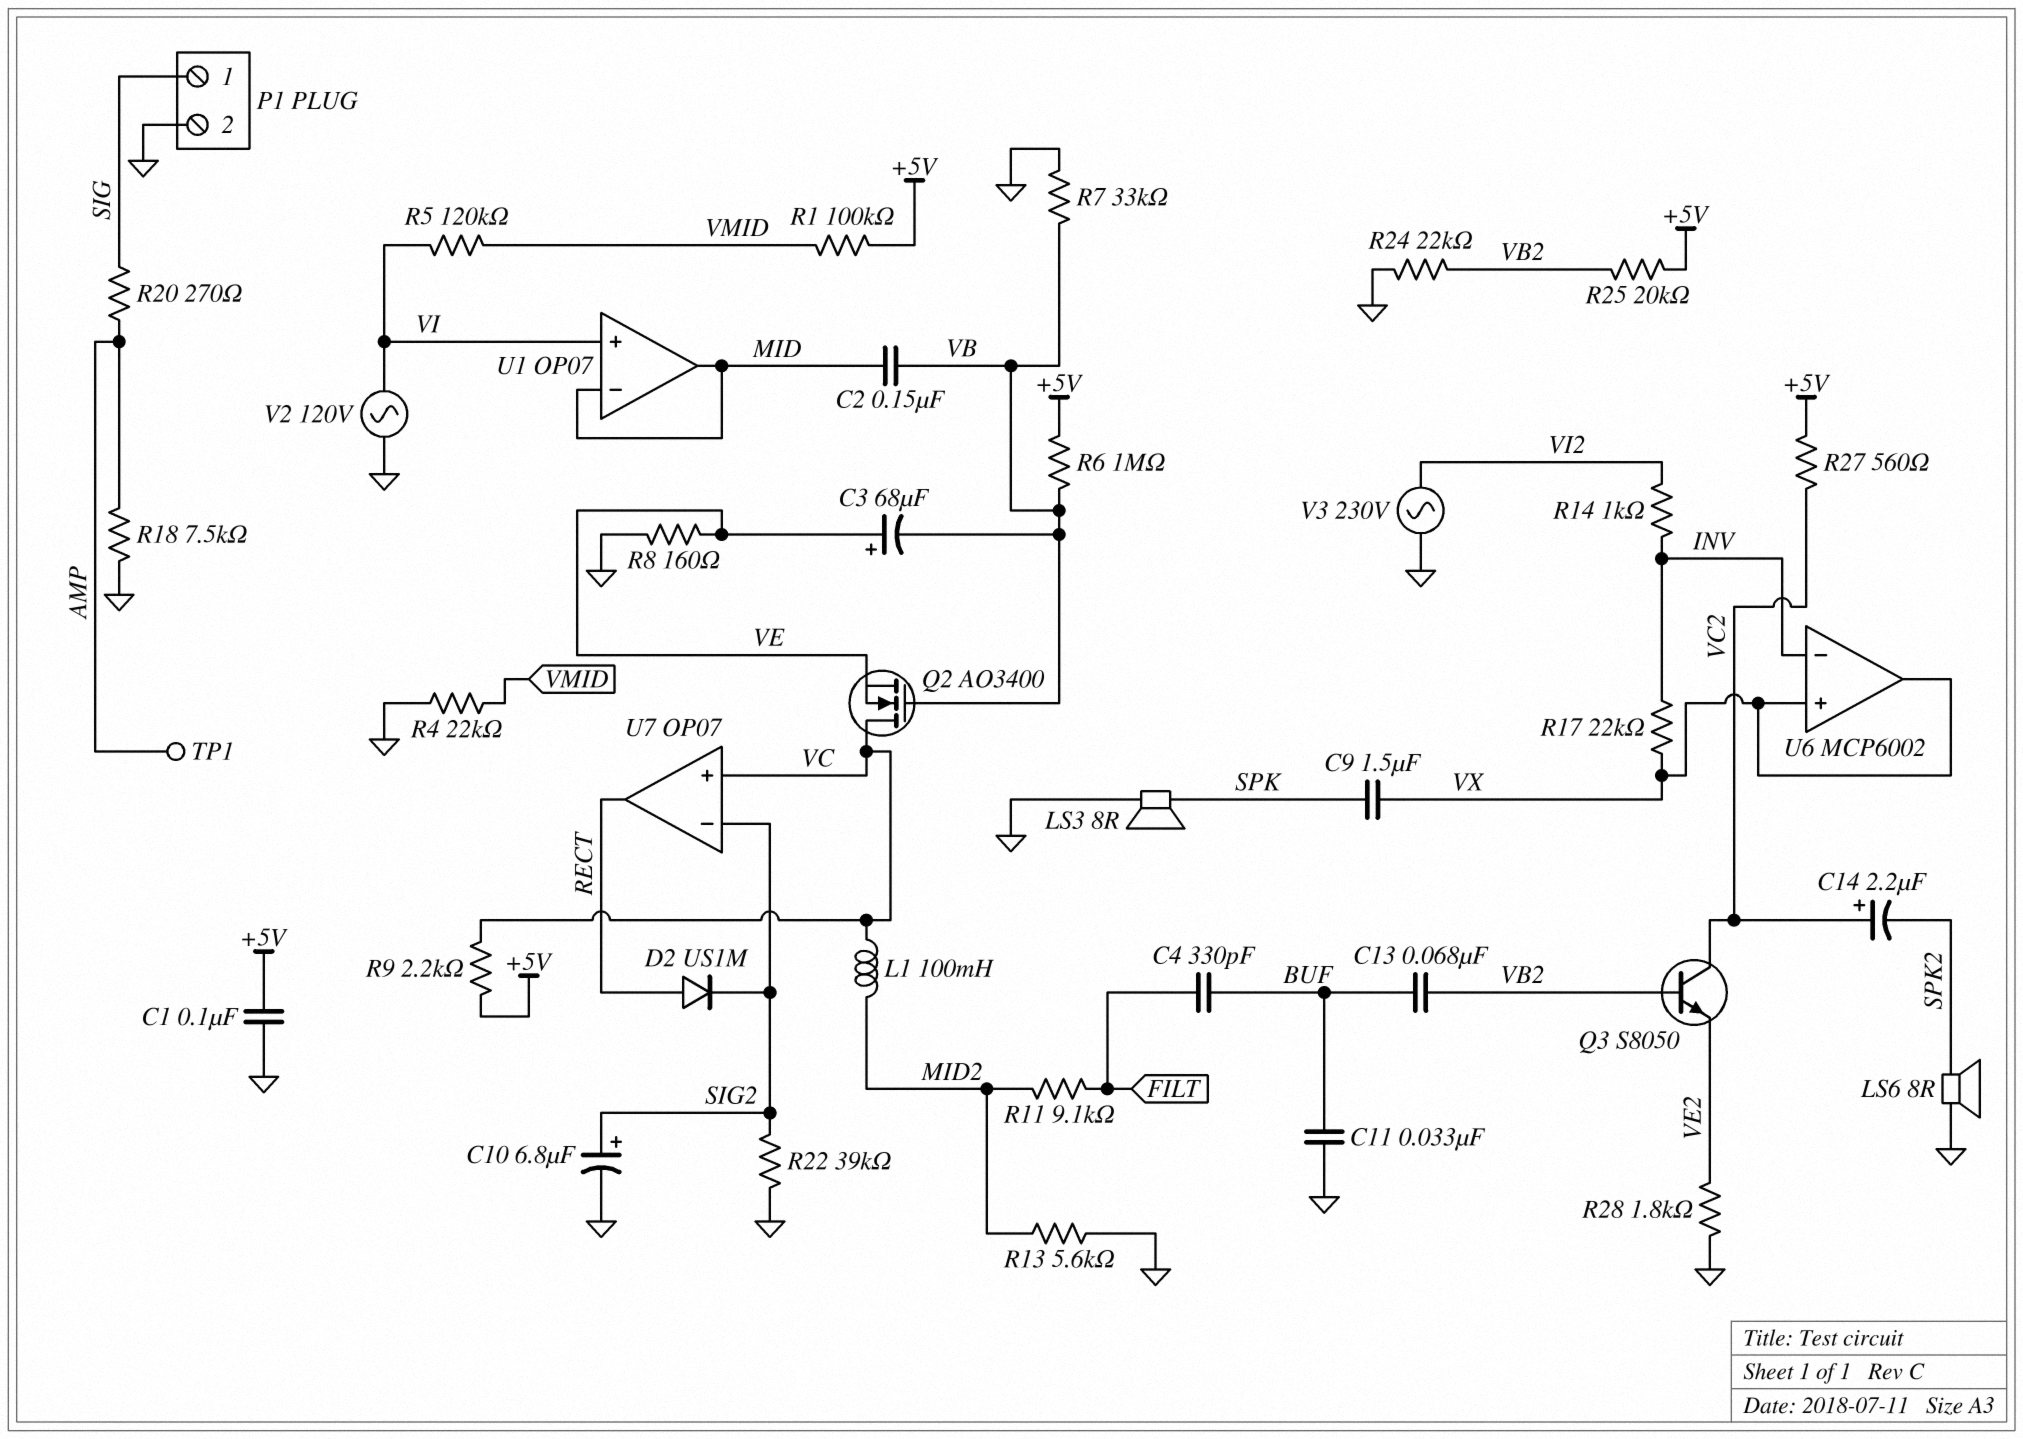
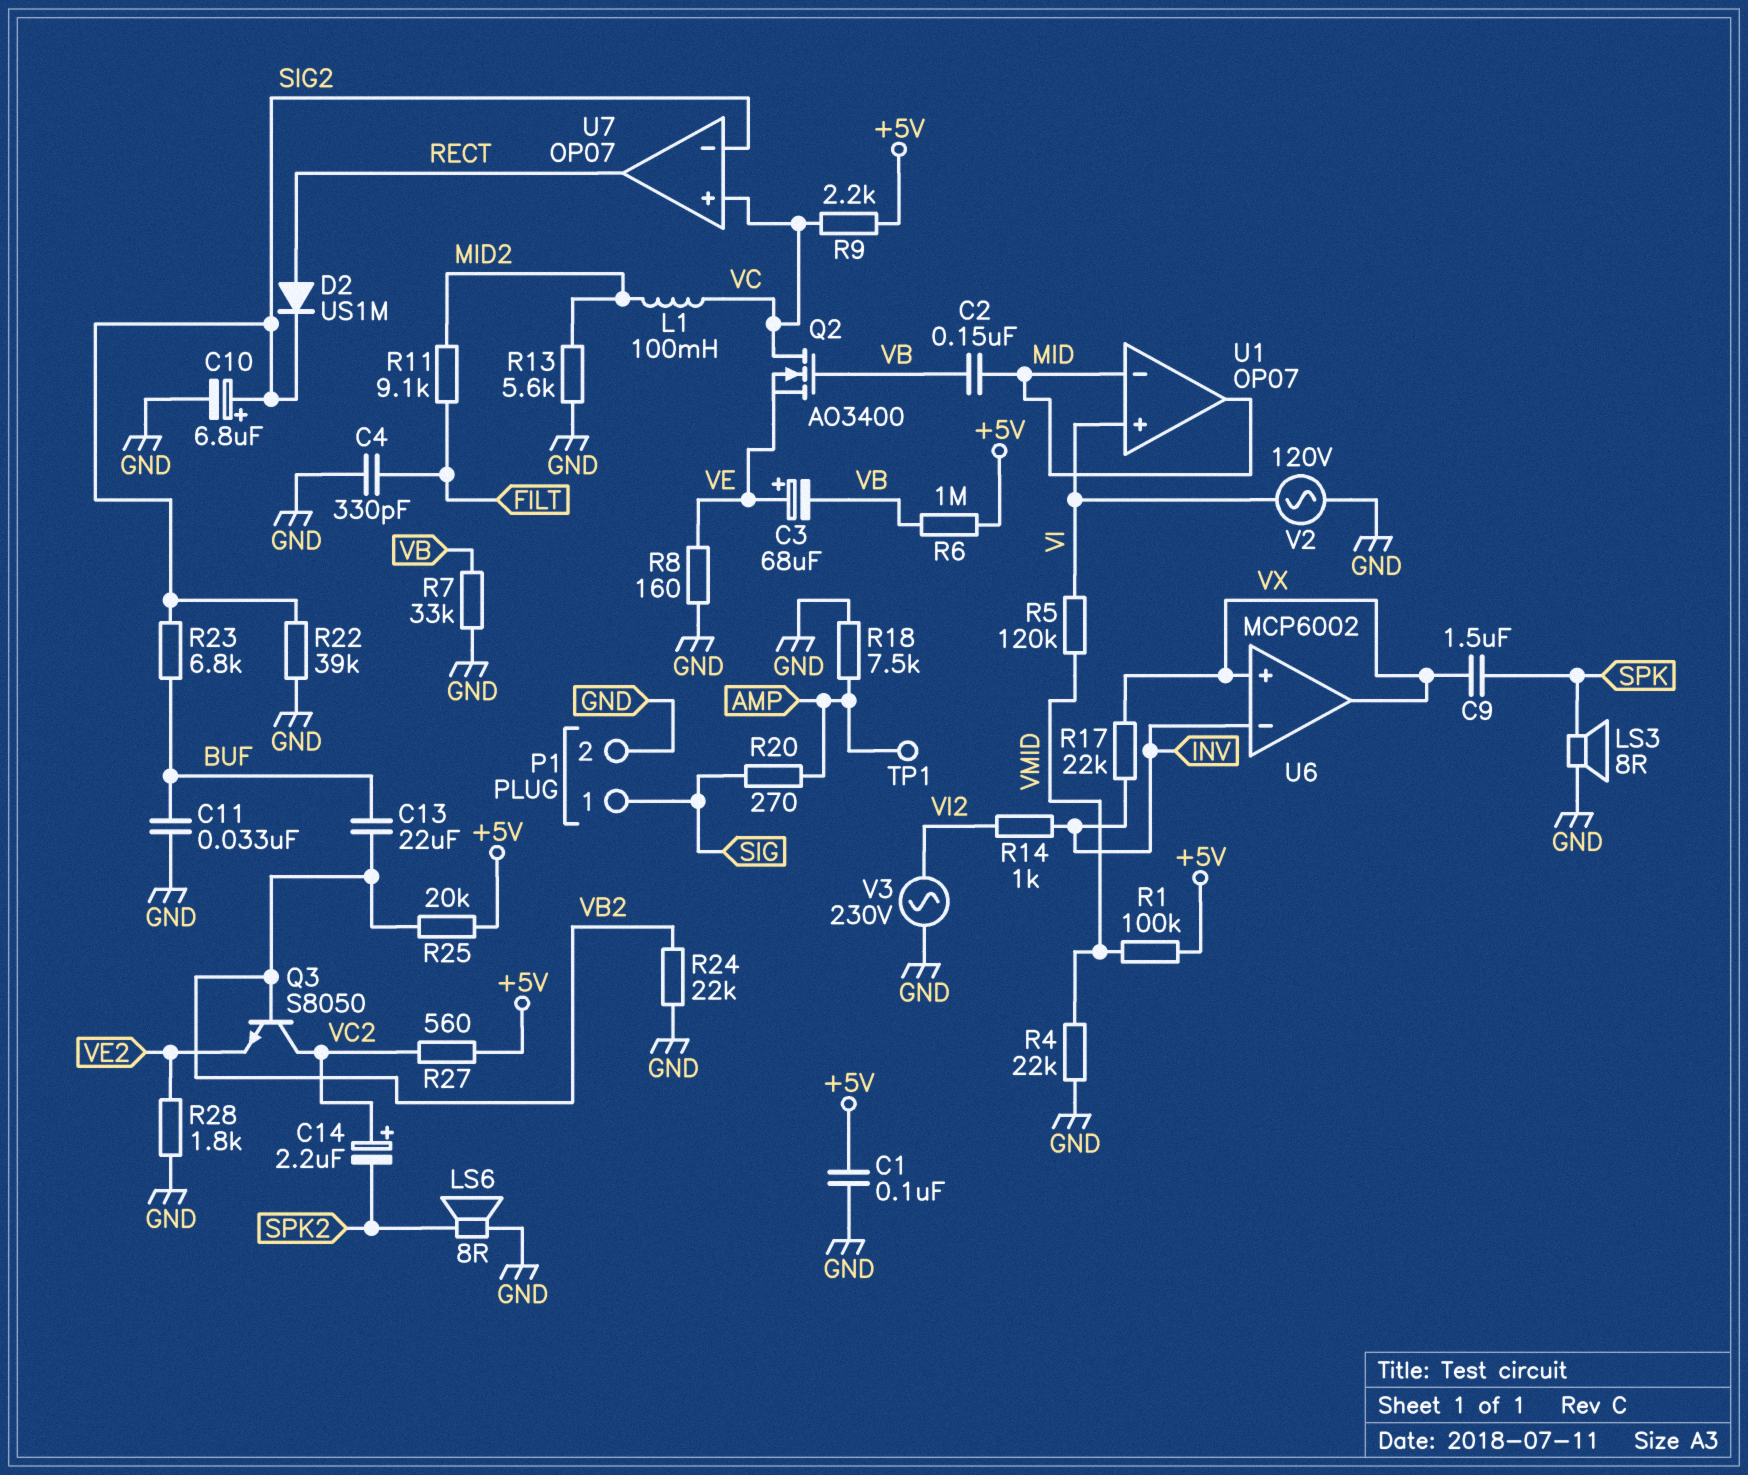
C4: 330pF (BUF, FILT) -> 330pF (FILT, GND)
C13: 68nF (BUF, VB2) -> 22uF (BUF, VB2)
R23: none -> 6.8k (BUF, SIG2)

